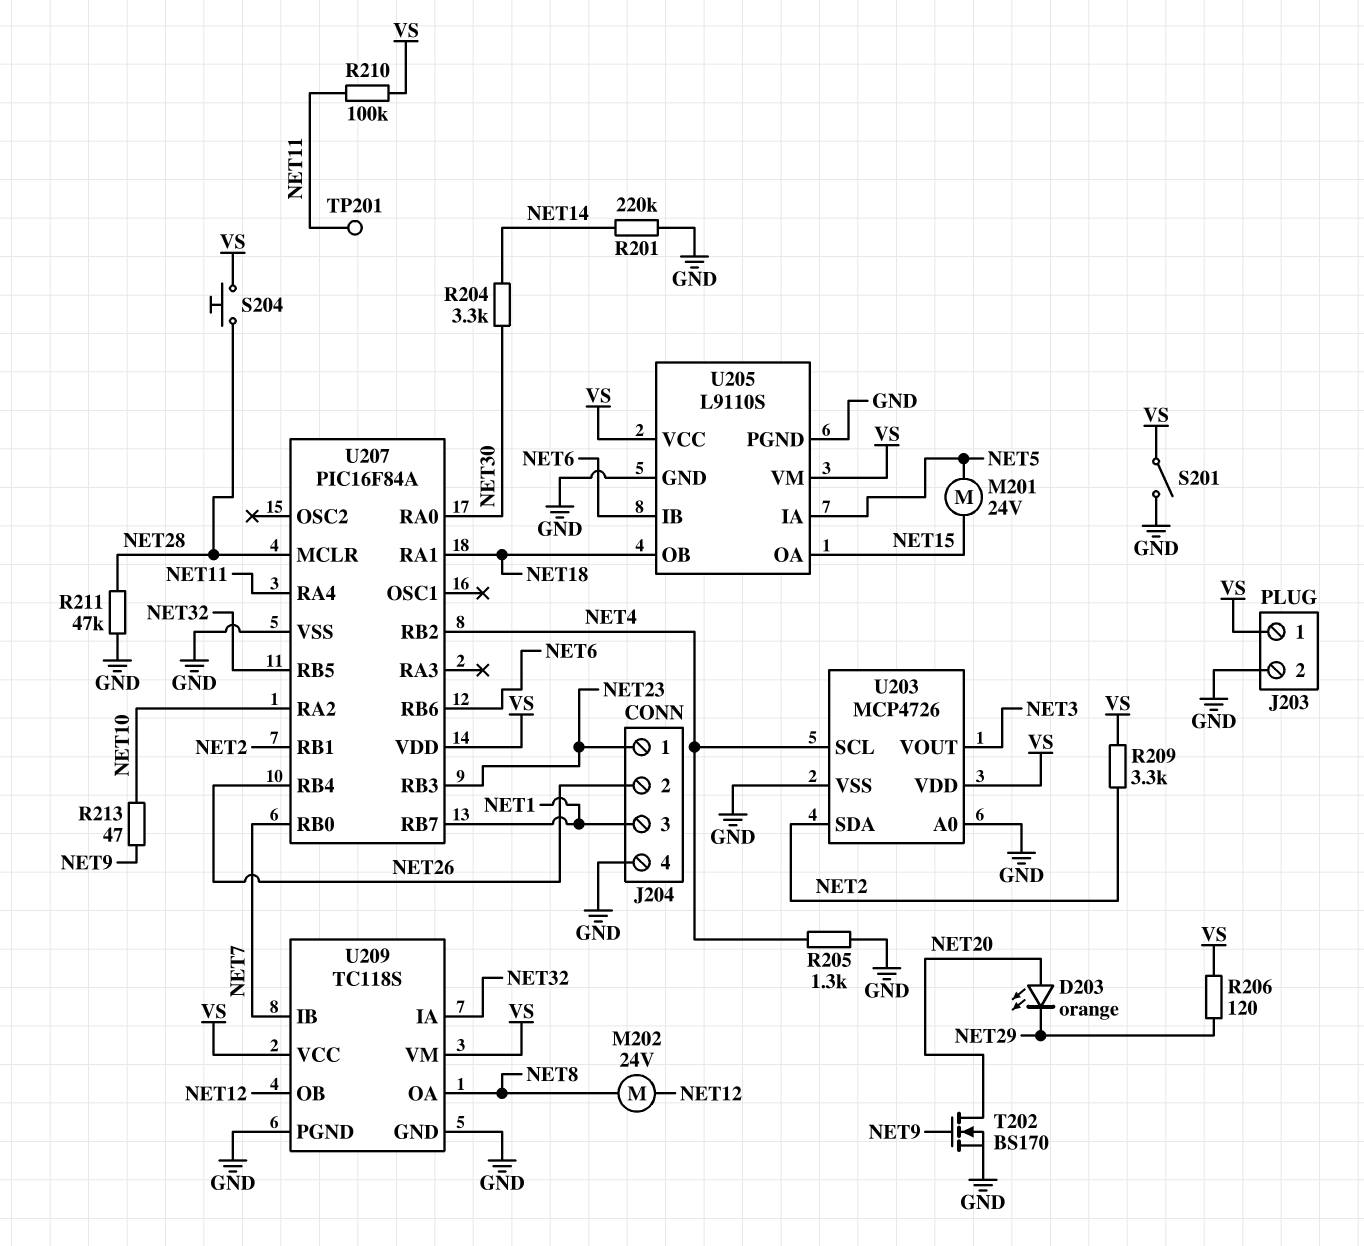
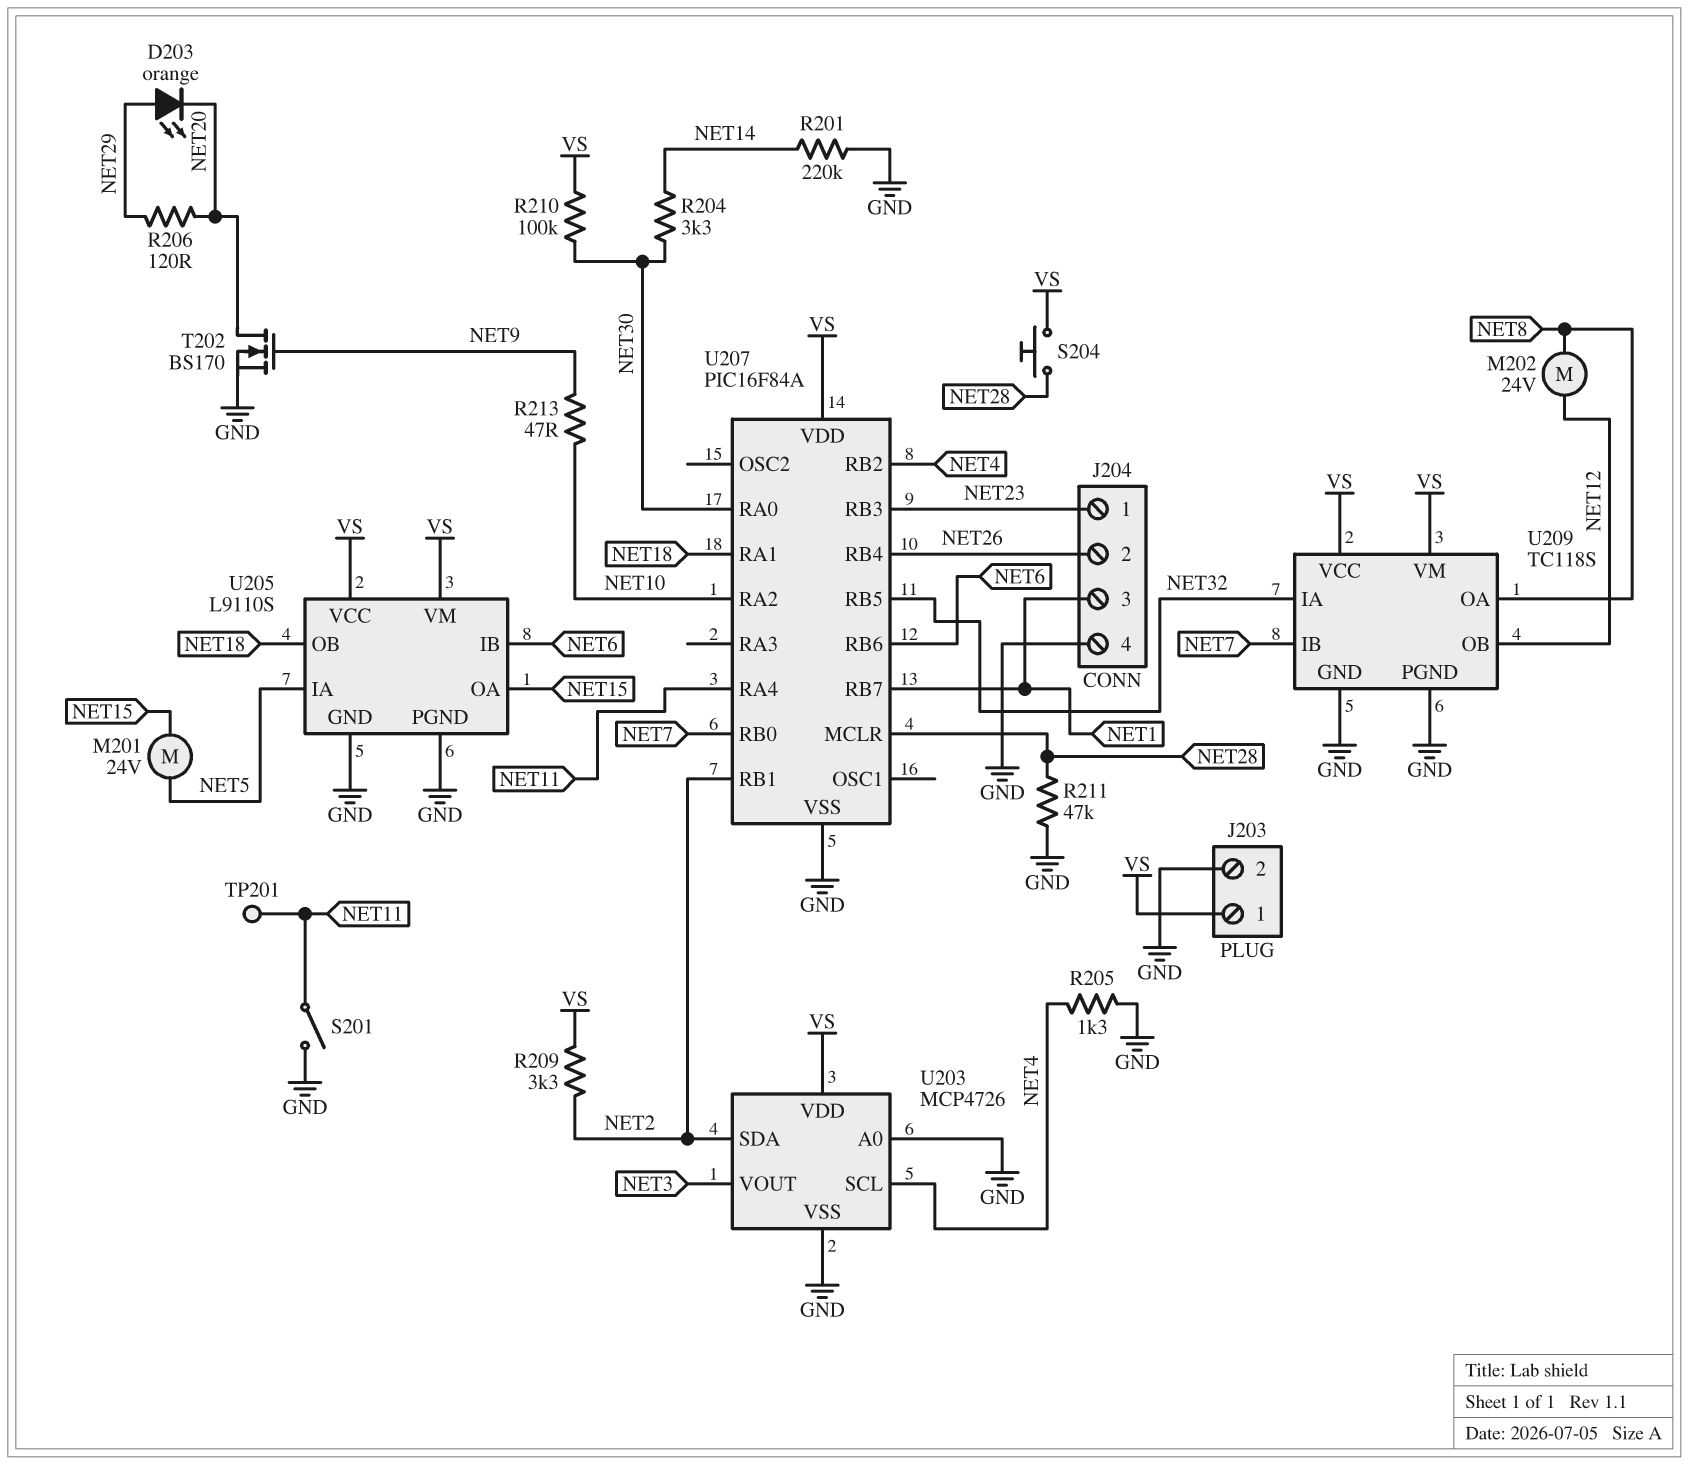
D203: LED orange (A NET20, K NET29) -> LED orange (A NET29, K NET20)
R206: 120 (NET29, VS) -> 120 (NET20, NET29)
R210: 100k (NET11, VS) -> 100k (NET30, VS)
S201: switch (GND, VS) -> switch (GND, NET11)

